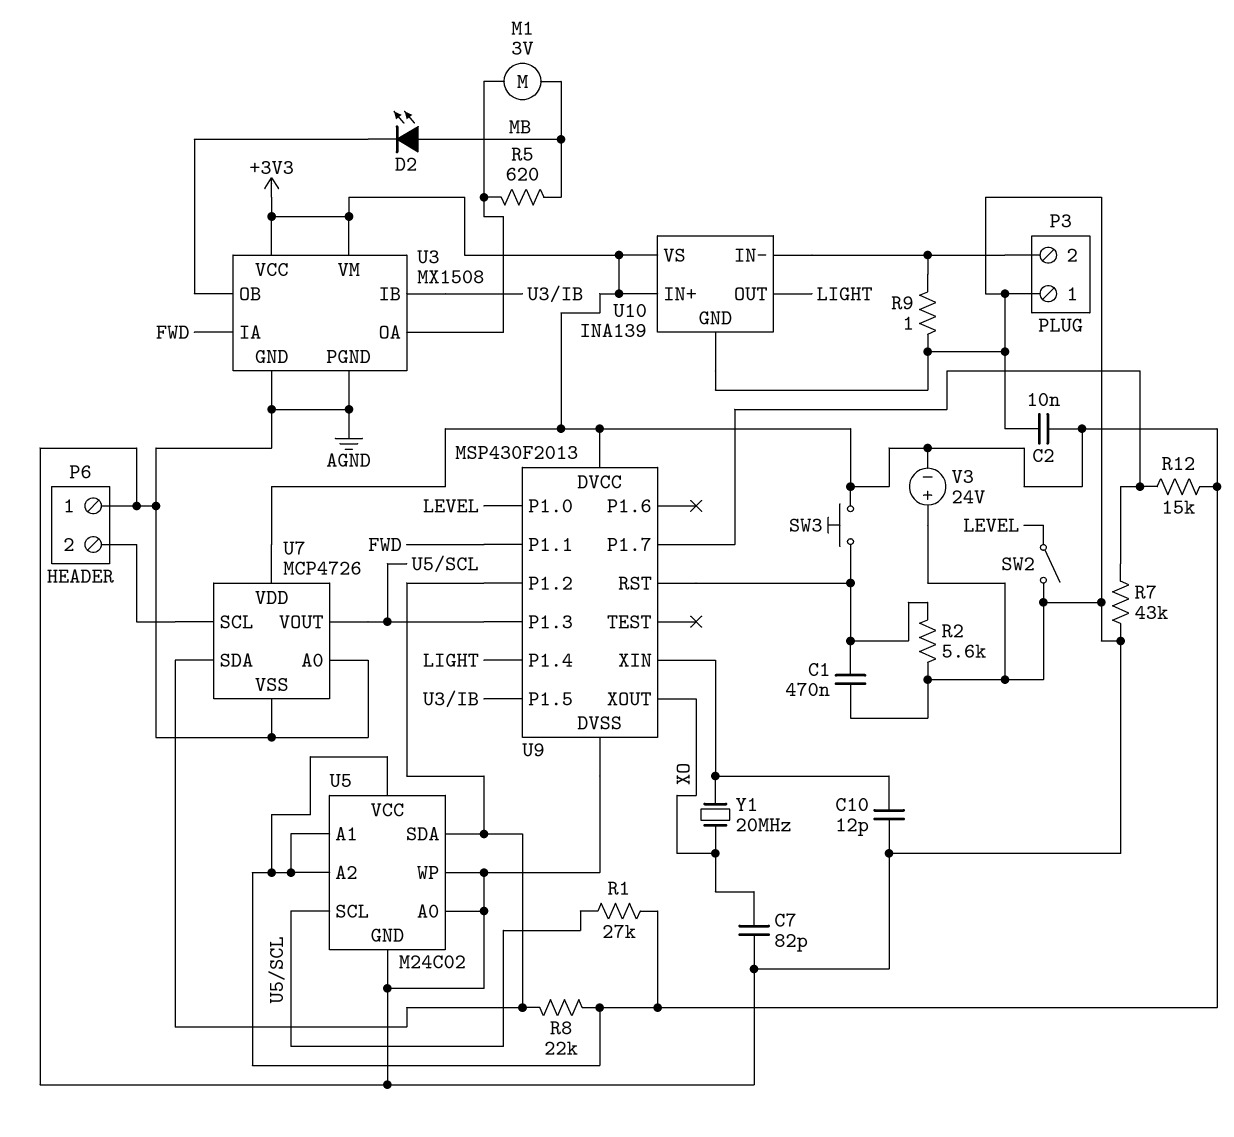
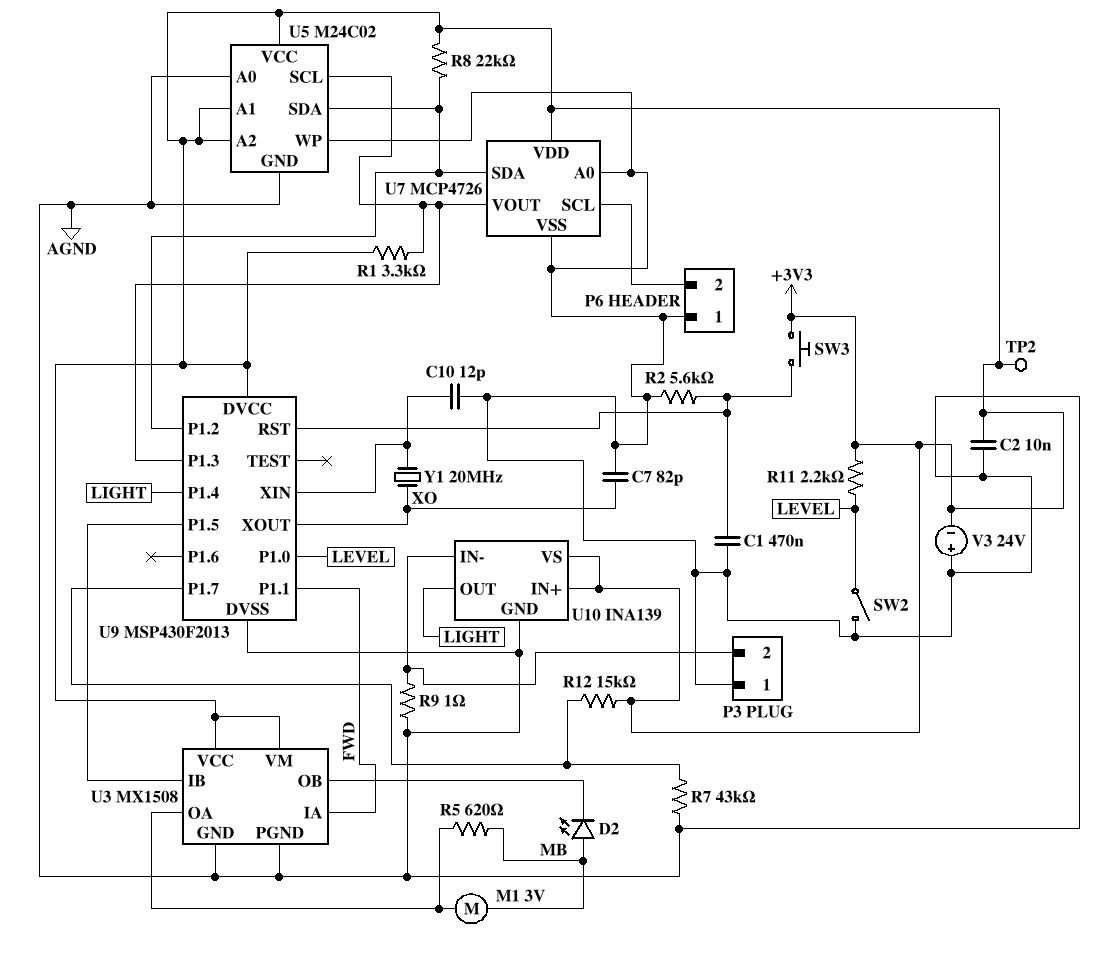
R1: 27k (+3V3, U5/SCL) -> 3.3k (+3V3, U5/SCL)
R11: none -> 2.2k (+3V3, LEVEL)
TP2: none -> test point (+3V3)

